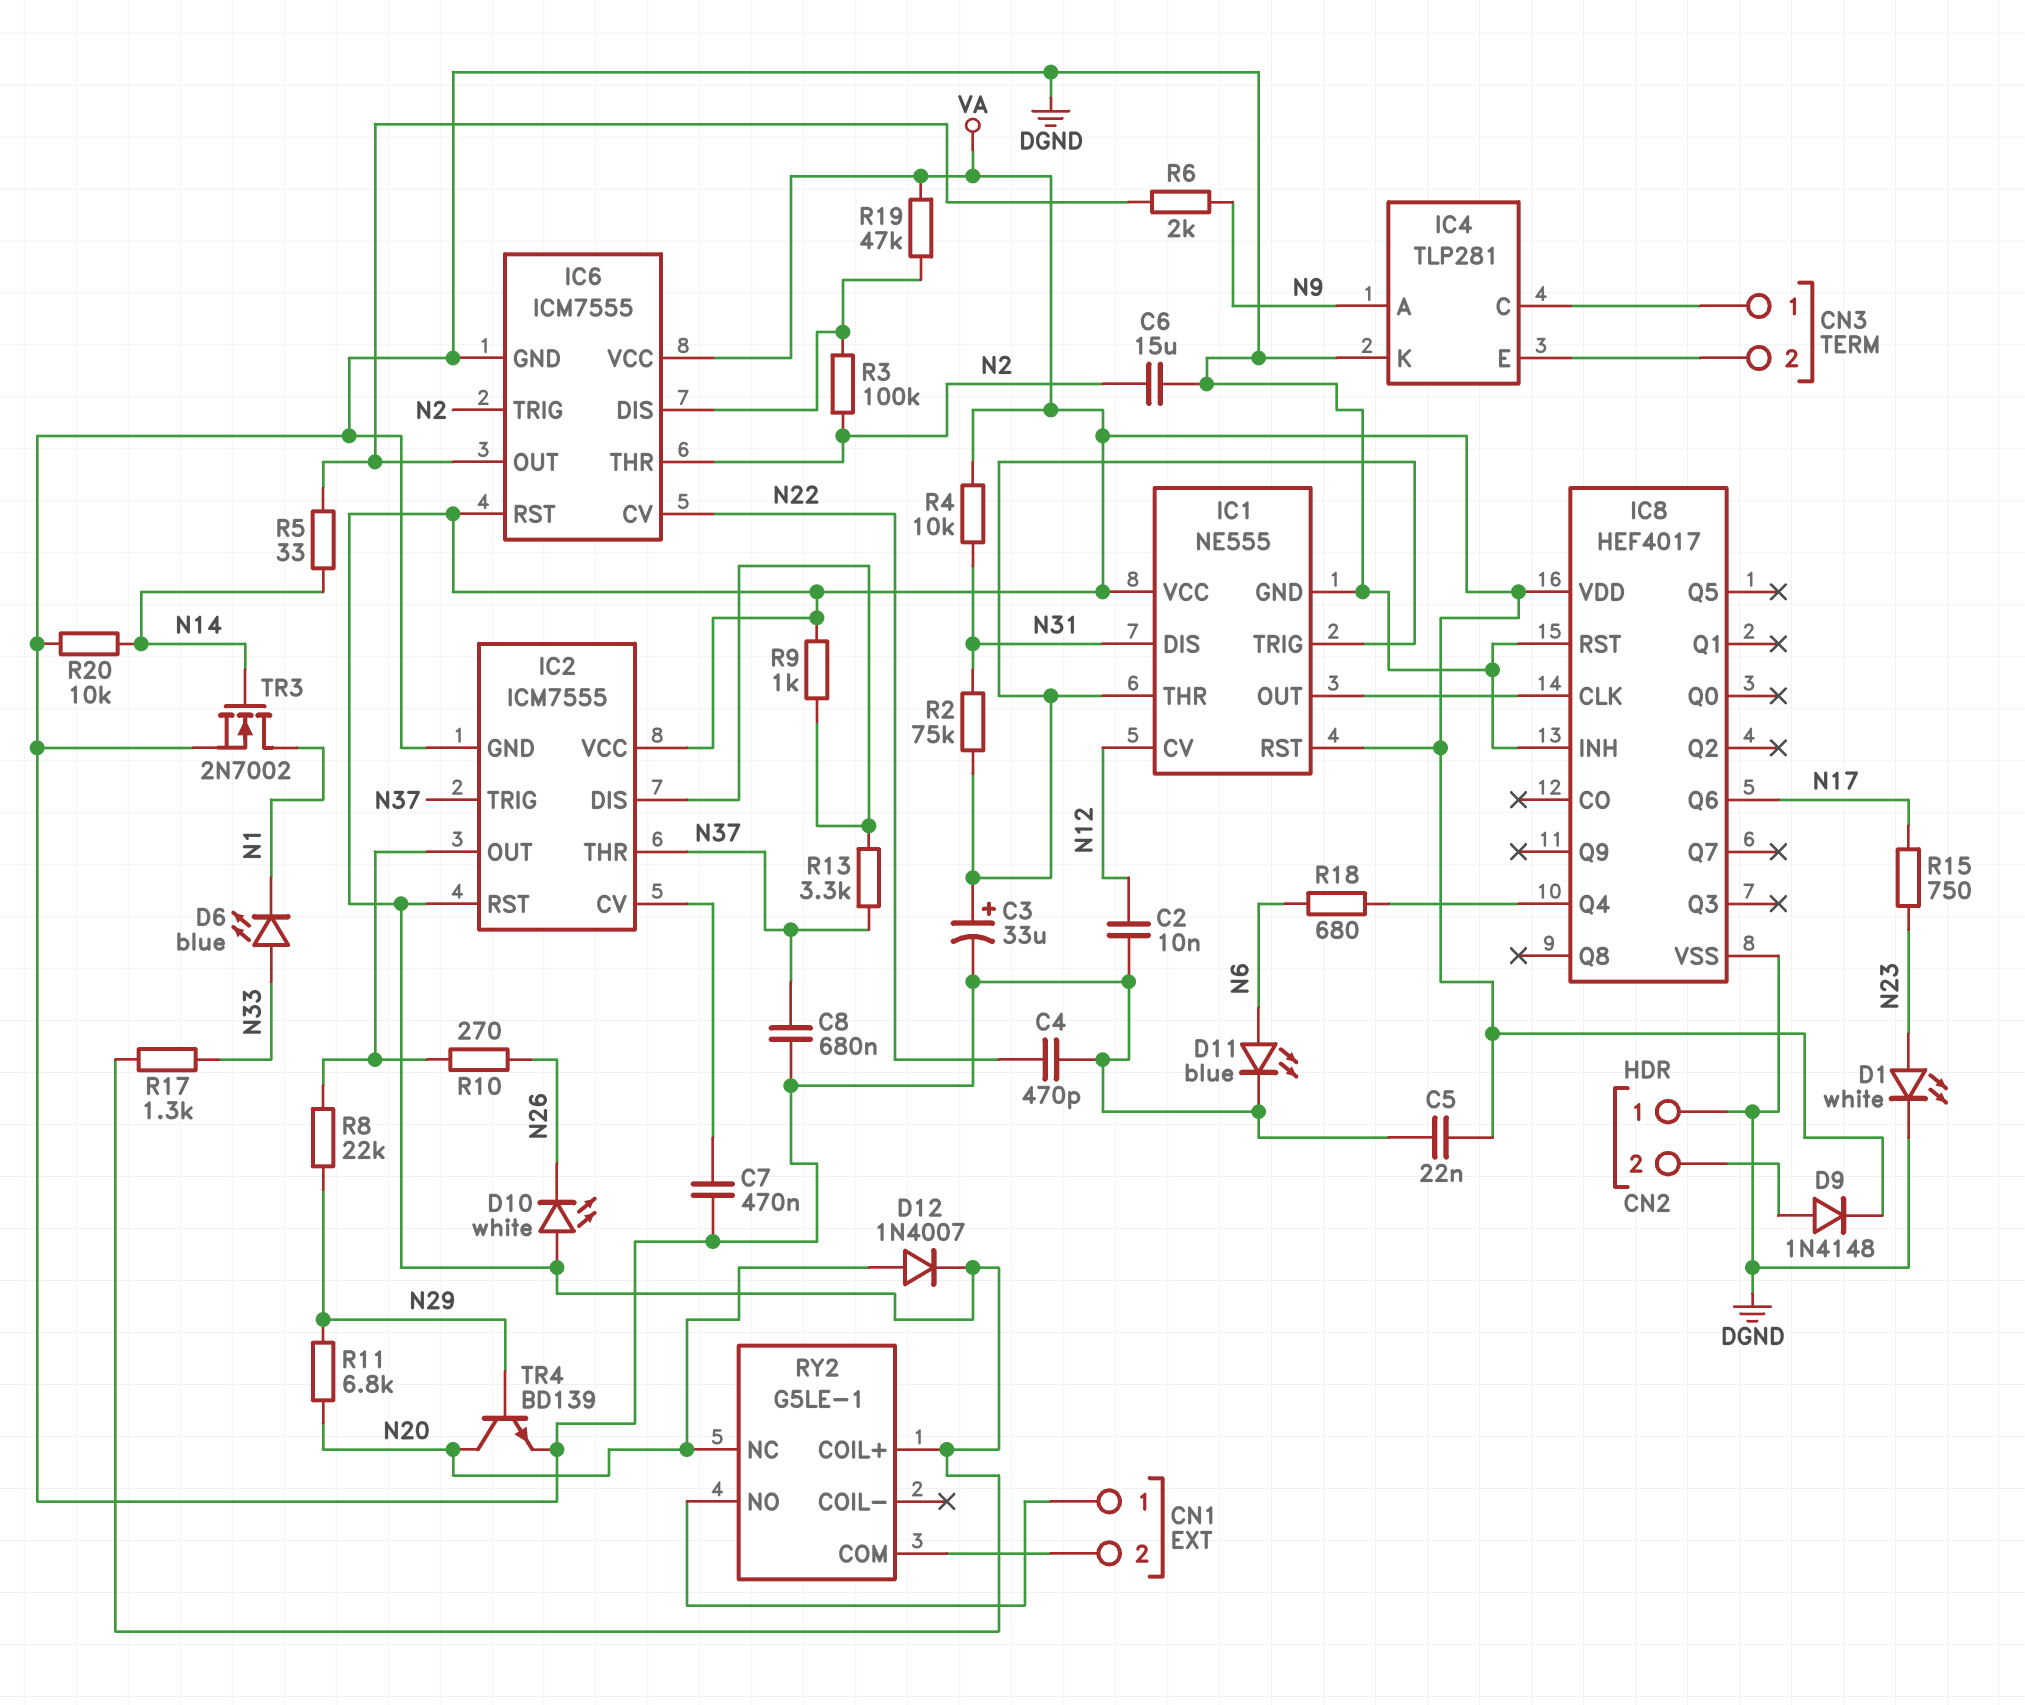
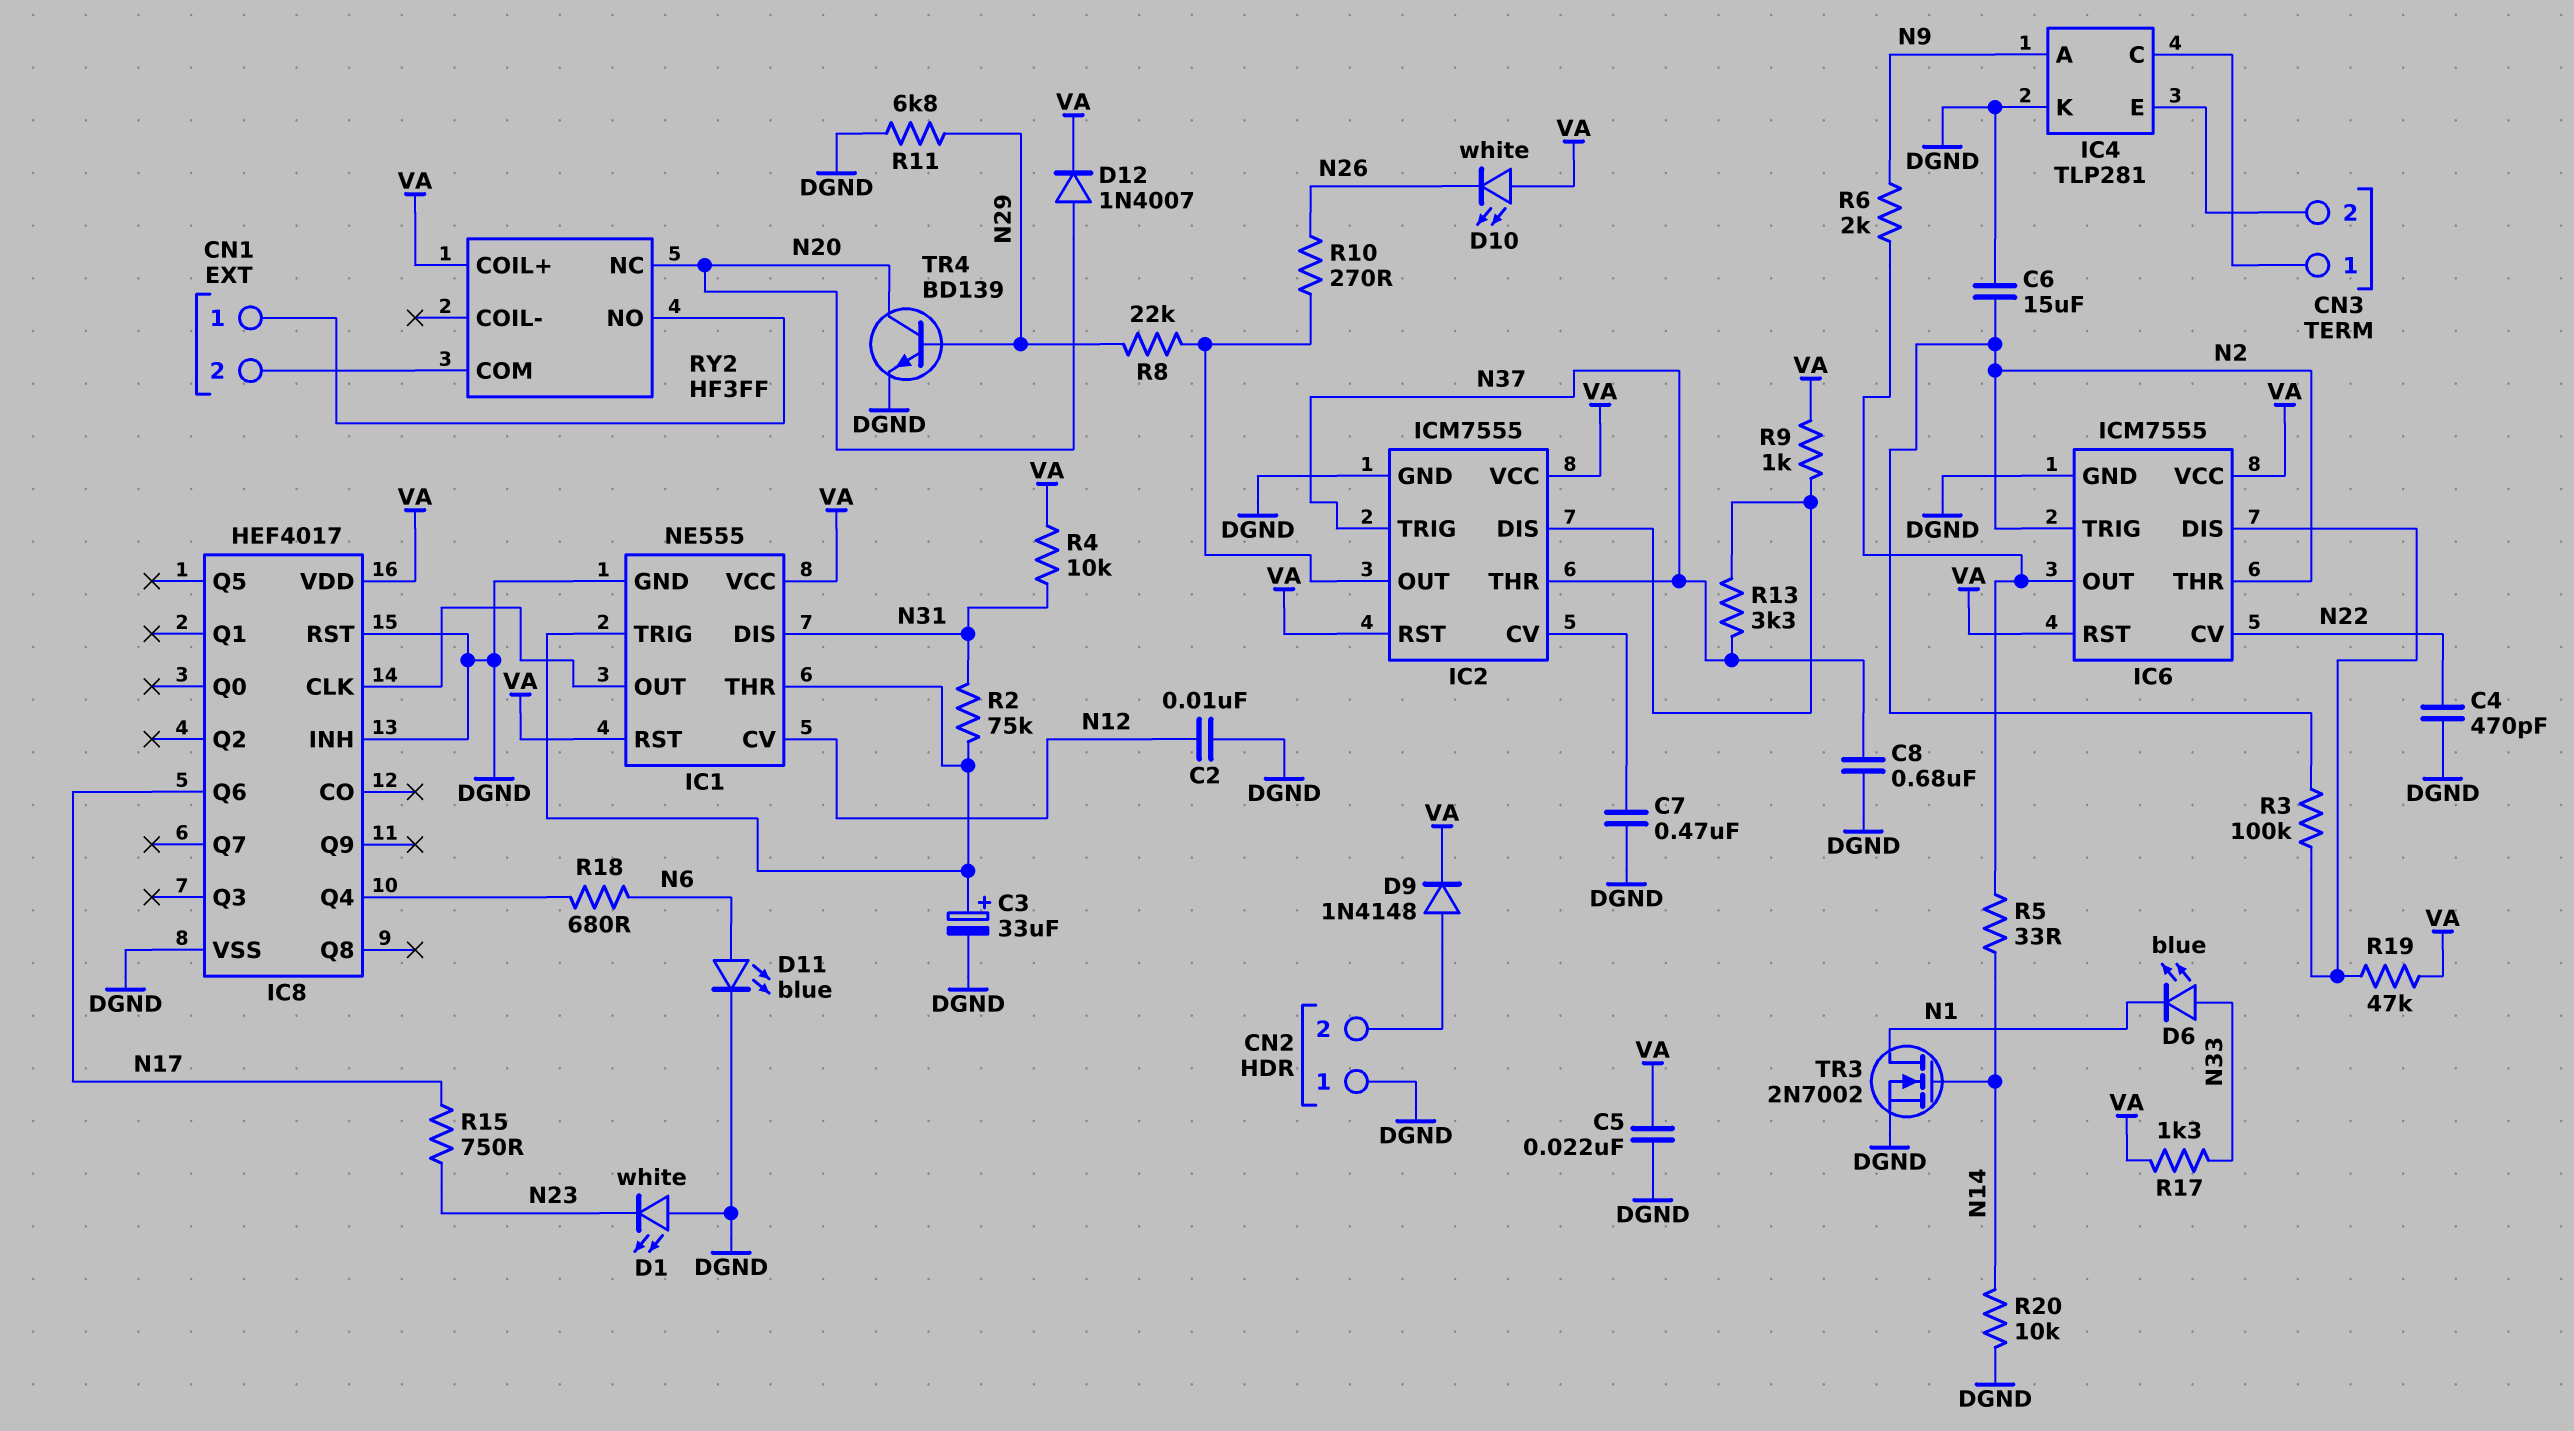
D1: LED white (A N23, K DGND) -> LED white (A DGND, K N23)
R11: 6.8k (N20, N29) -> 6.8k (DGND, N29)
RY2: G5LE-1 -> HF3FF

